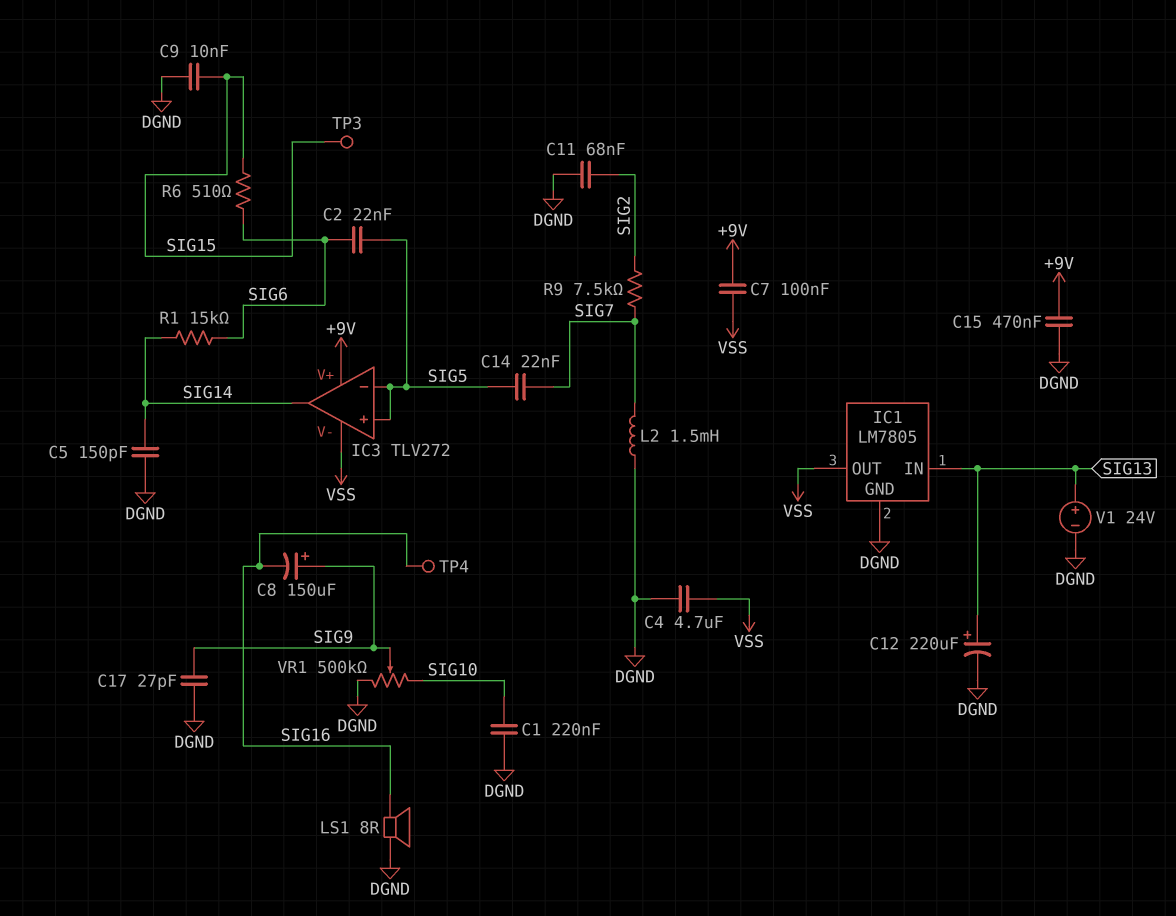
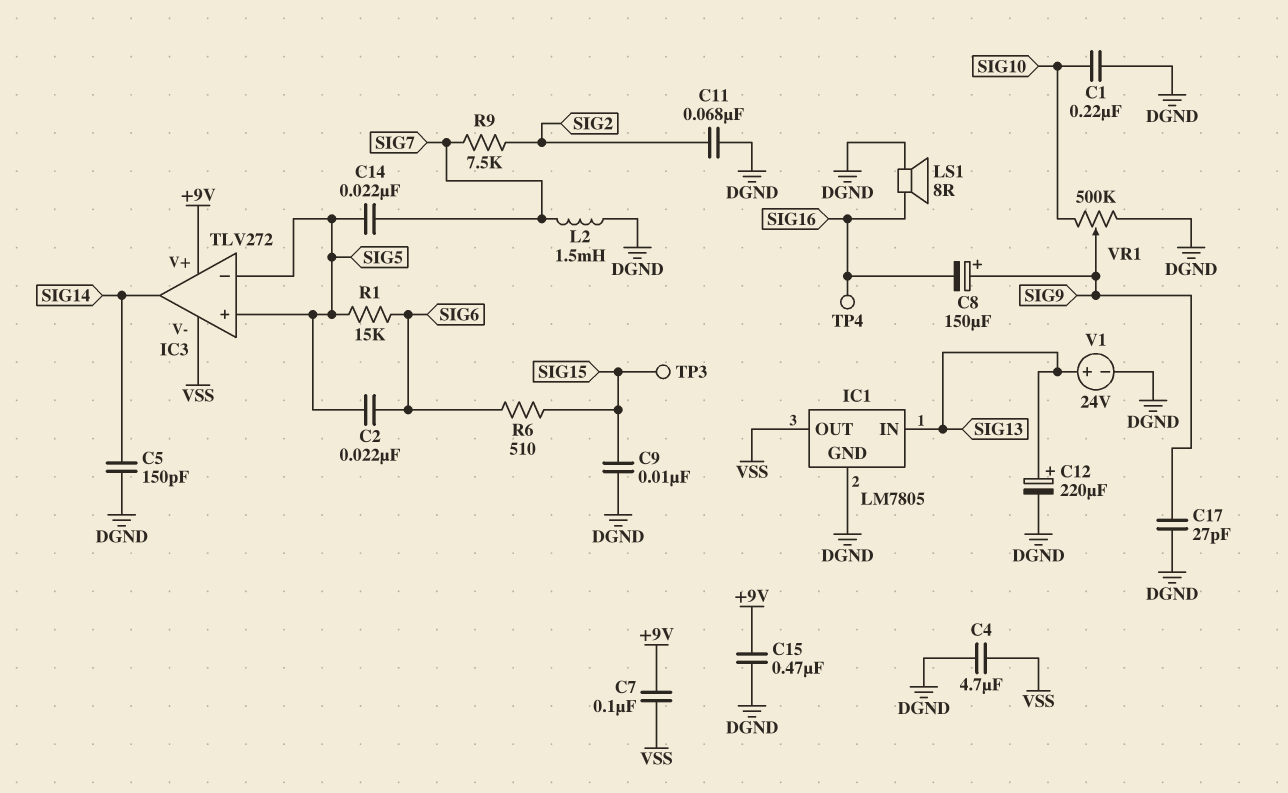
R1: 15k (SIG6, SIG14) -> 15k (SIG5, SIG6)

